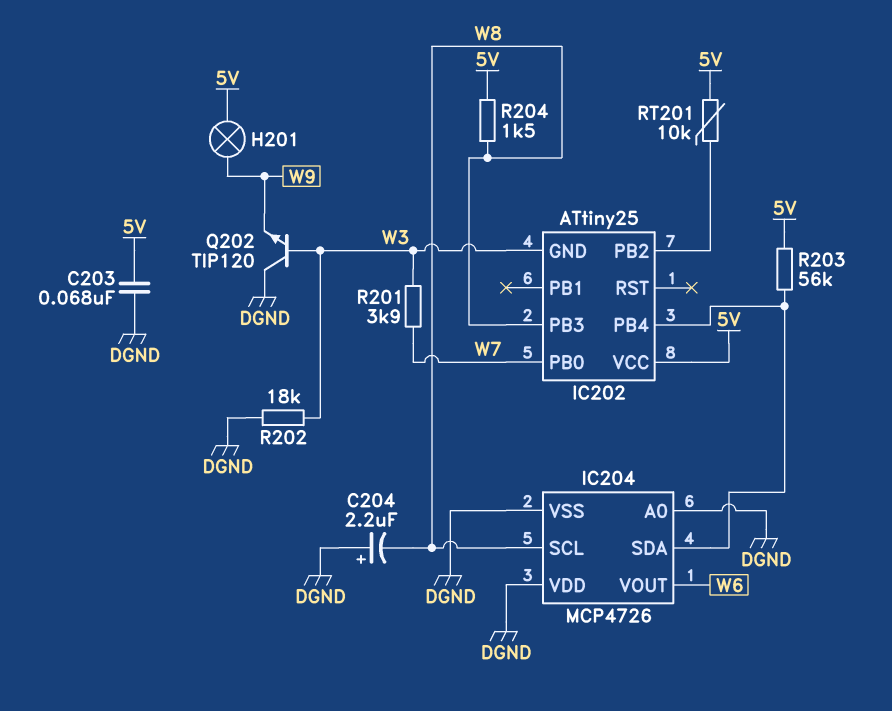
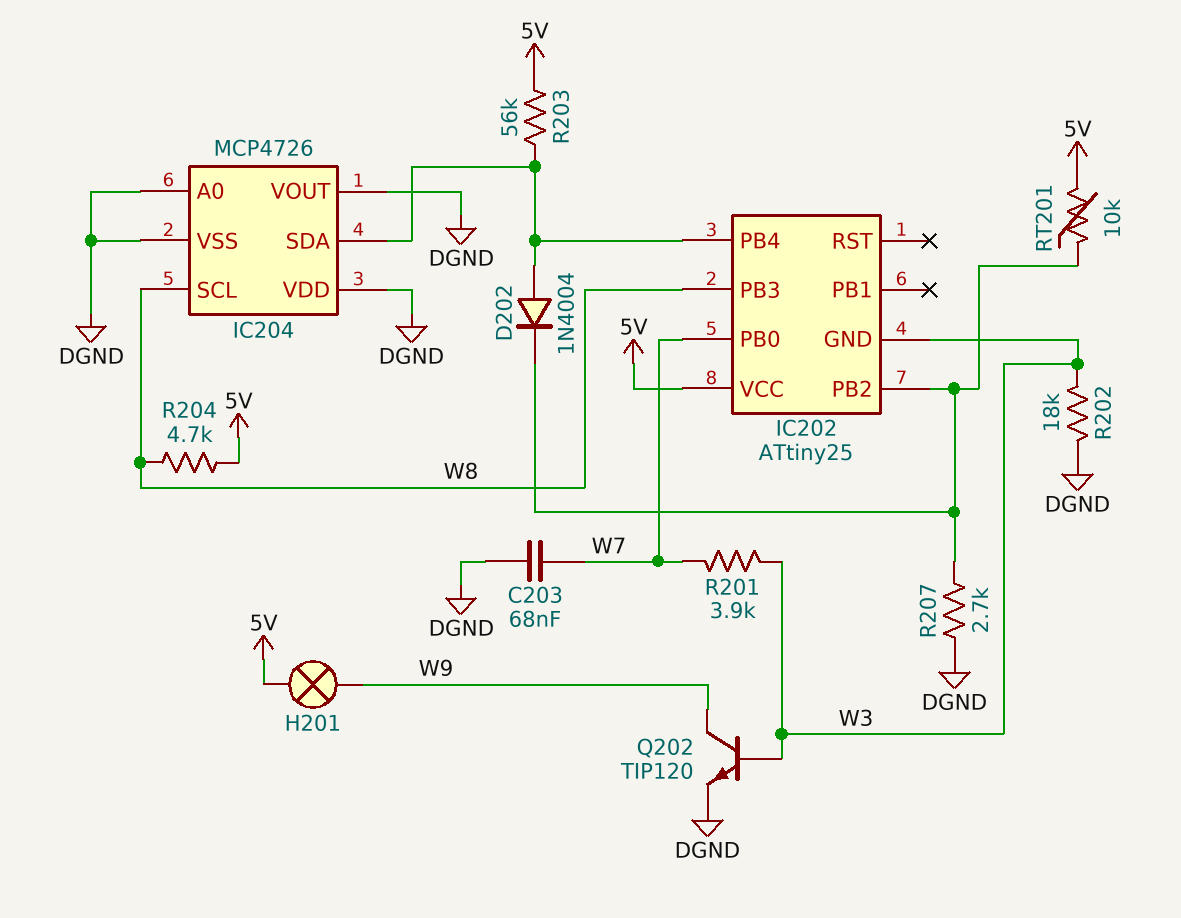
C203: 68nF (5V, DGND) -> 68nF (DGND, W7)
C204: 2.2uF (plus DGND, minus W8) -> none
D202: none -> diode 1N4004 (A IC202/PB4, K IC202/PB2)
IC204 pin VOUT: W6 -> DGND
Q202: NPN TIP120 (B W3, C DGND, E W9) -> NPN TIP120 (B W3, C W9, E DGND)
R204: 1.5k (5V, W8) -> 4.7k (5V, W8)
R207: none -> 2.7k (DGND, IC202/PB2)

